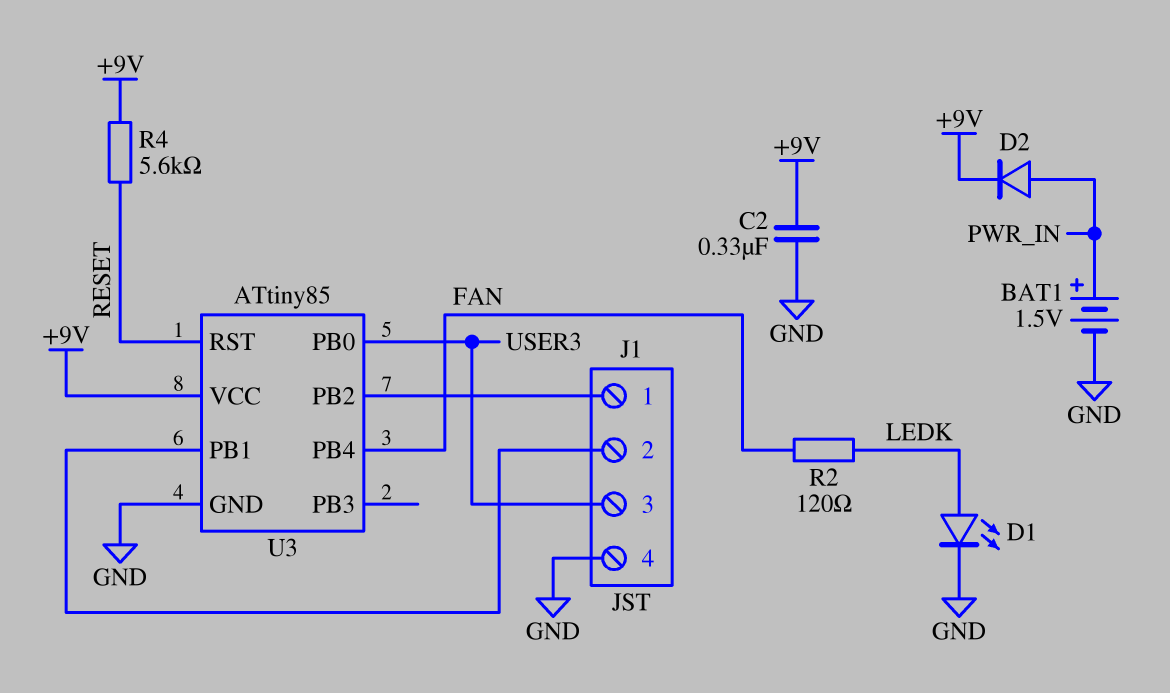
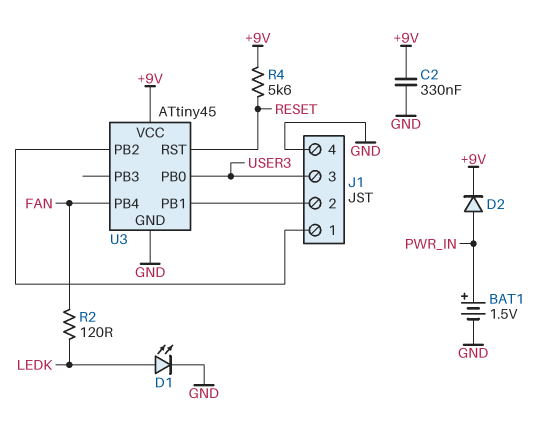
U3: ATtiny85 -> ATtiny45

